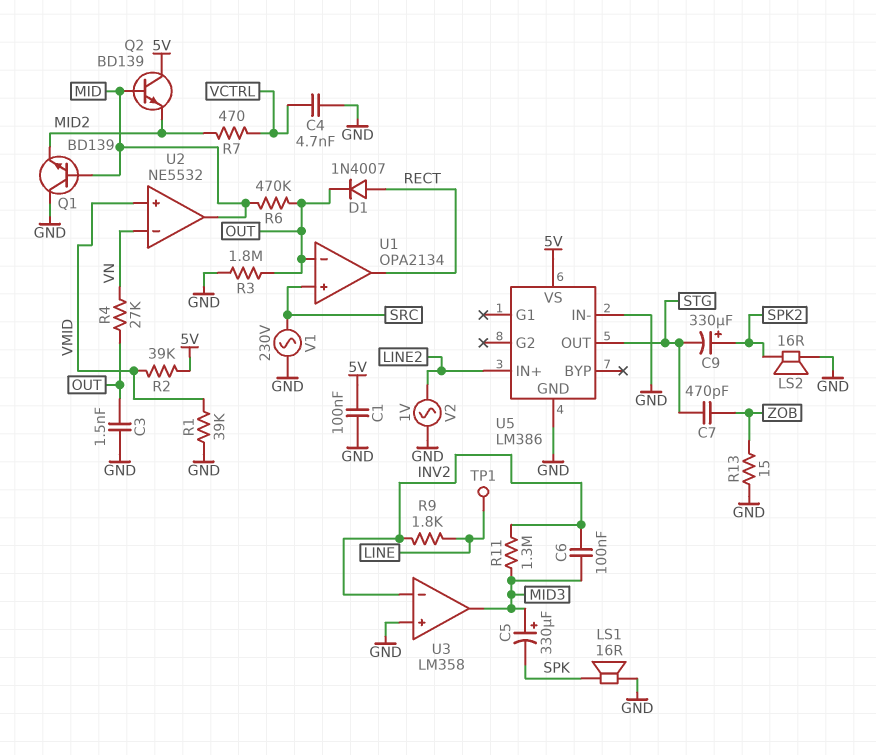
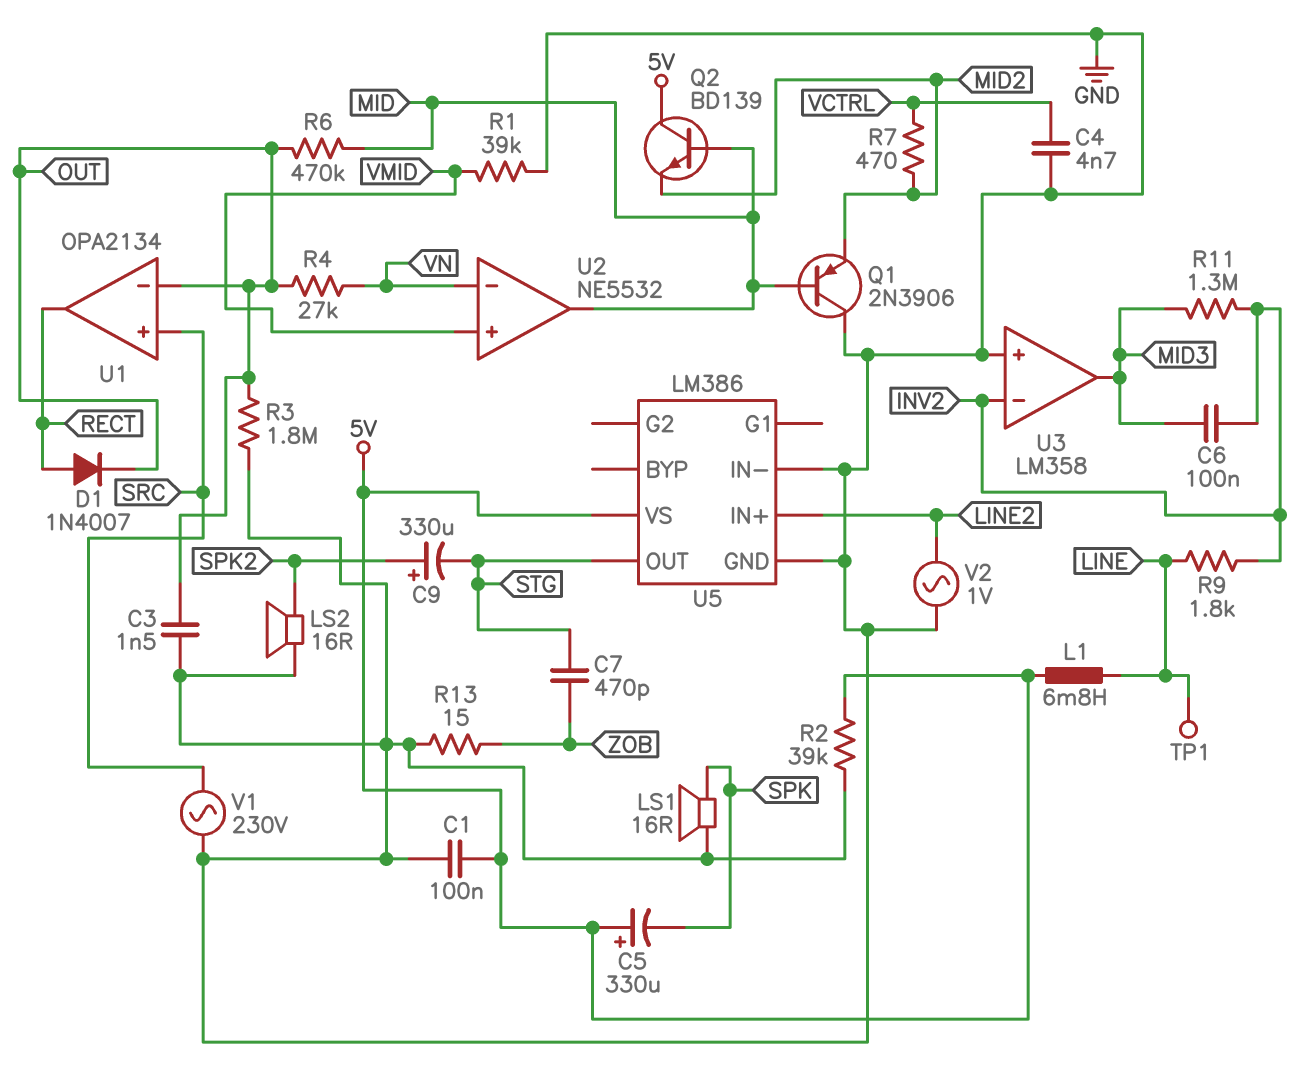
C5: 330uF (plus MID3, minus SPK) -> 330uF (plus 5V, minus SPK)
L1: none -> 6.8mH (5V, LINE)
Q1: NPN BD139 (B MID, C GND, E MID2) -> PNP 2N3906 (B MID, C GND, E MID2)
R2: 39k (5V, VMID) -> 39k (5V, GND)

